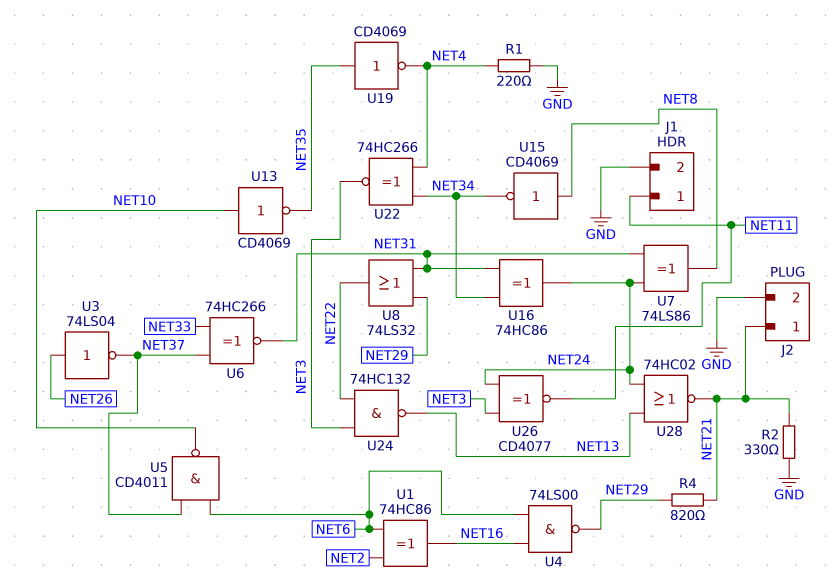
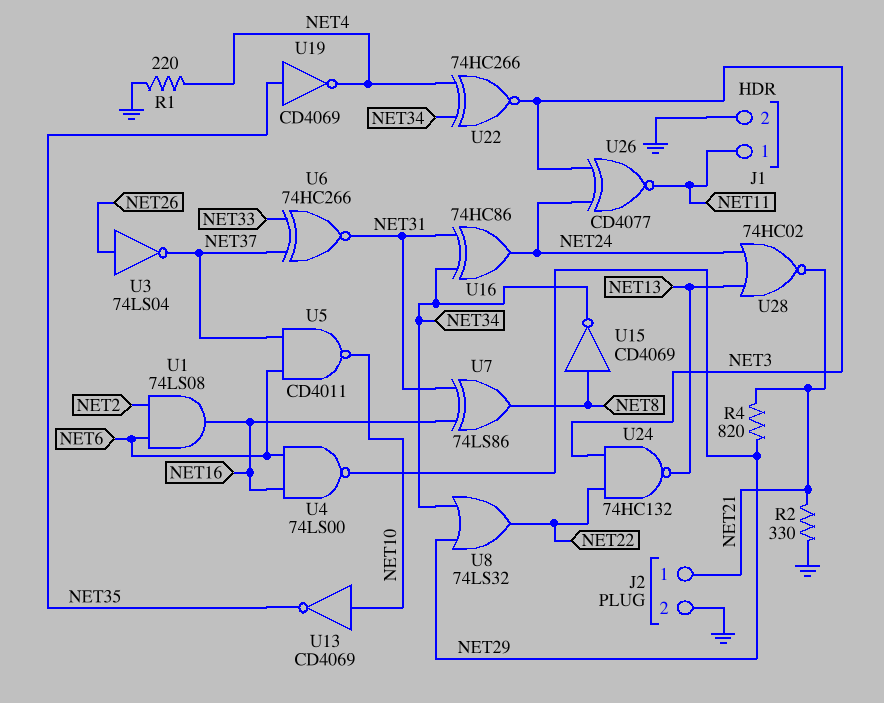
U1: XOR 74HC86 (in NET2, in NET6, out NET16) -> AND 74LS08 (in NET2, in NET6, out NET16)
U7: XOR 74LS86 (in NET24, in NET31, out NET8) -> XOR 74LS86 (in NET16, in NET31, out NET8)
U8: OR 74LS32 (in NET29, in NET31, out NET22) -> OR 74LS32 (in NET29, in NET34, out NET22)

